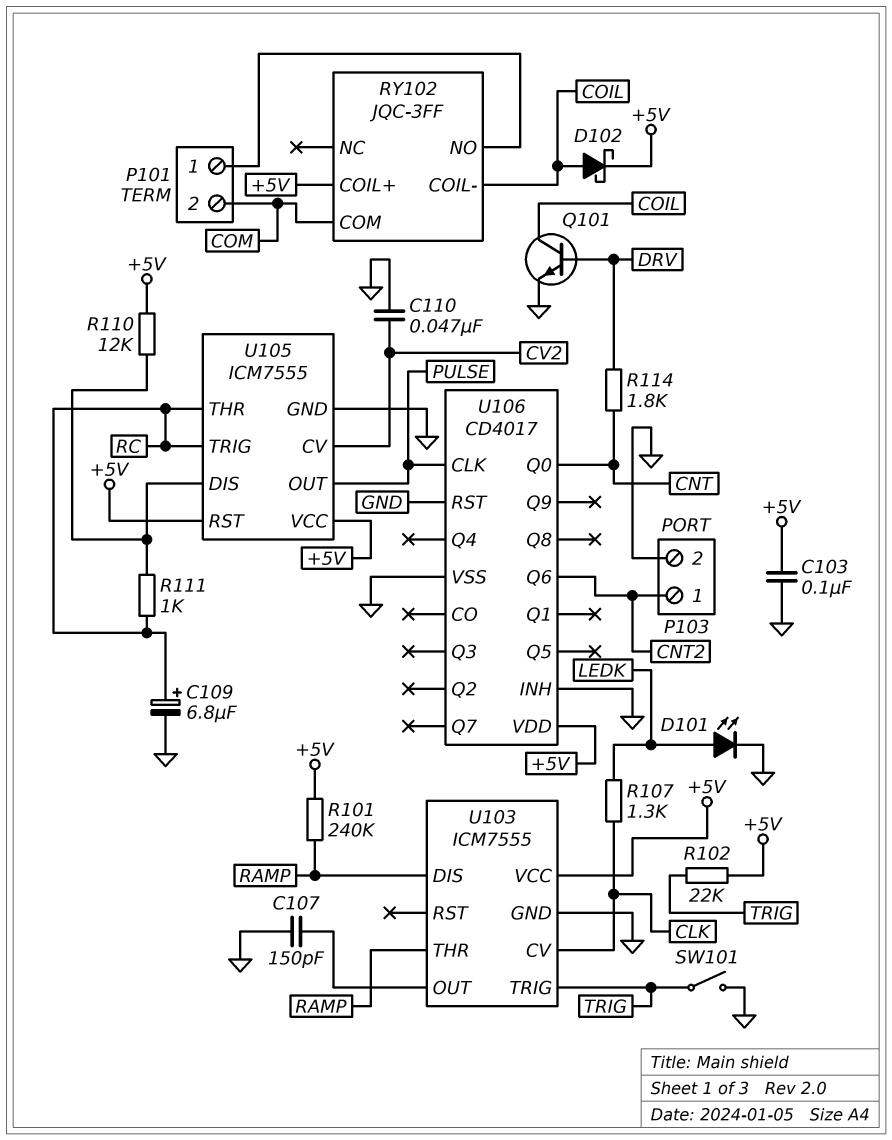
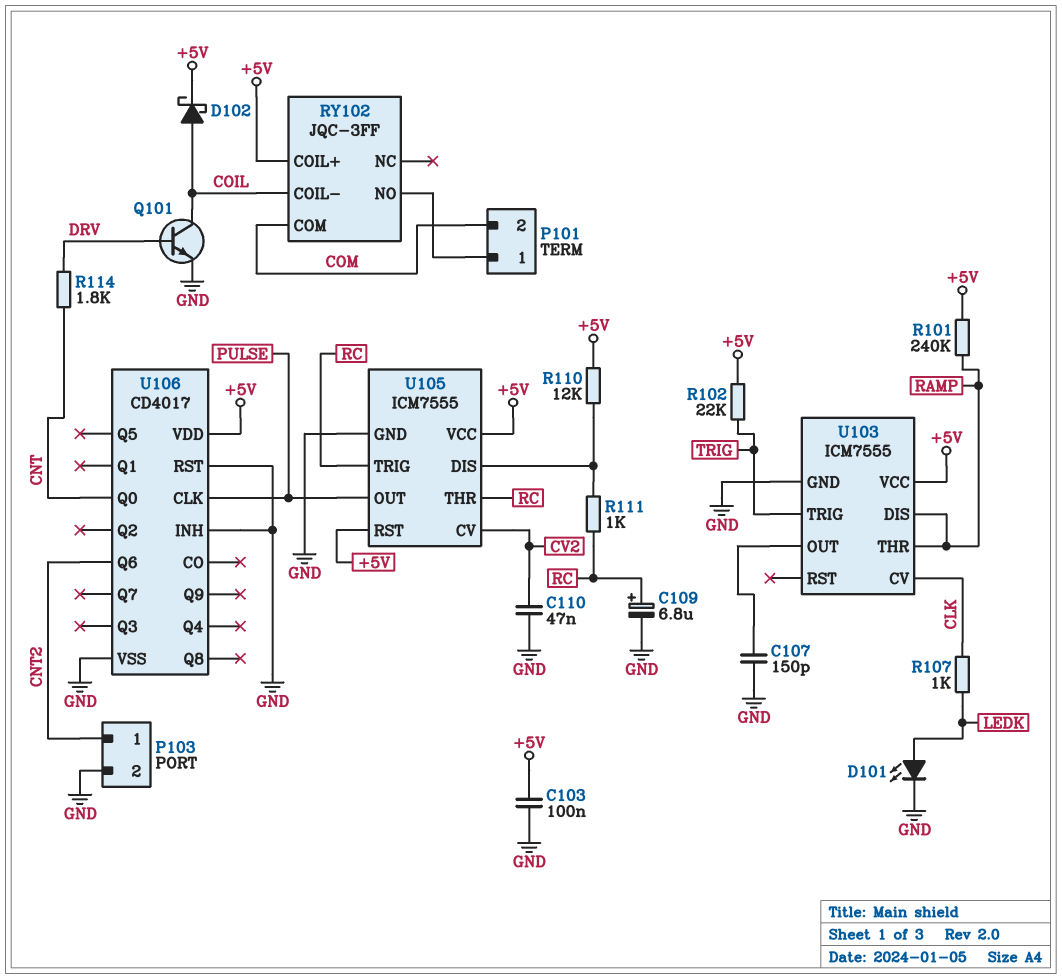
R107: 1.3k (CLK, LEDK) -> 1k (CLK, LEDK)
SW101: switch (GND, TRIG) -> none

